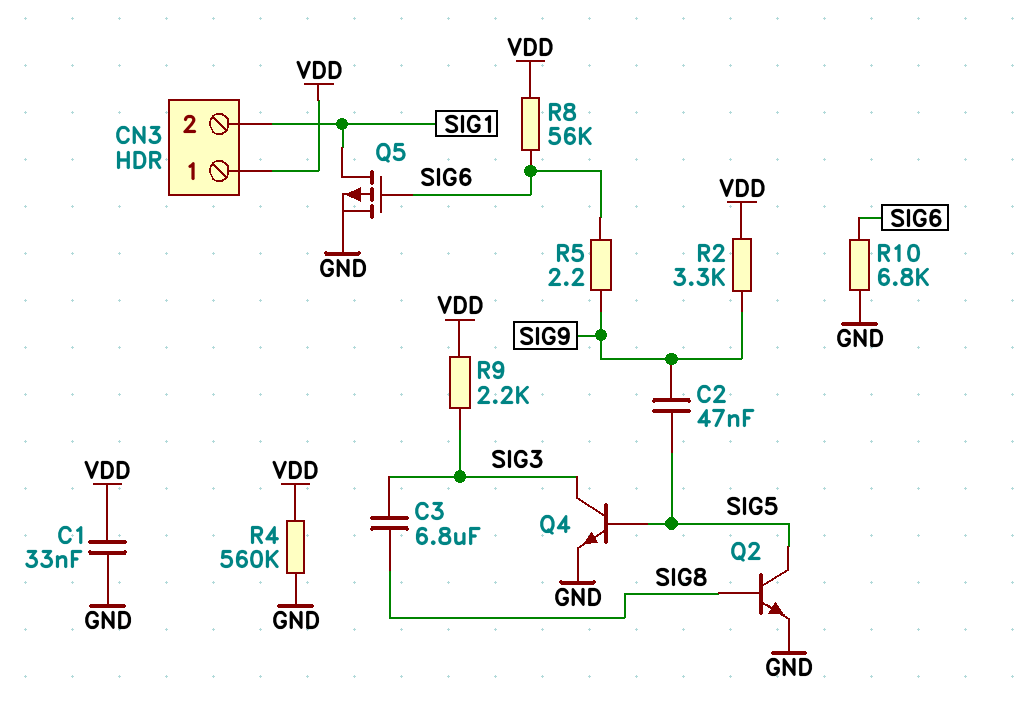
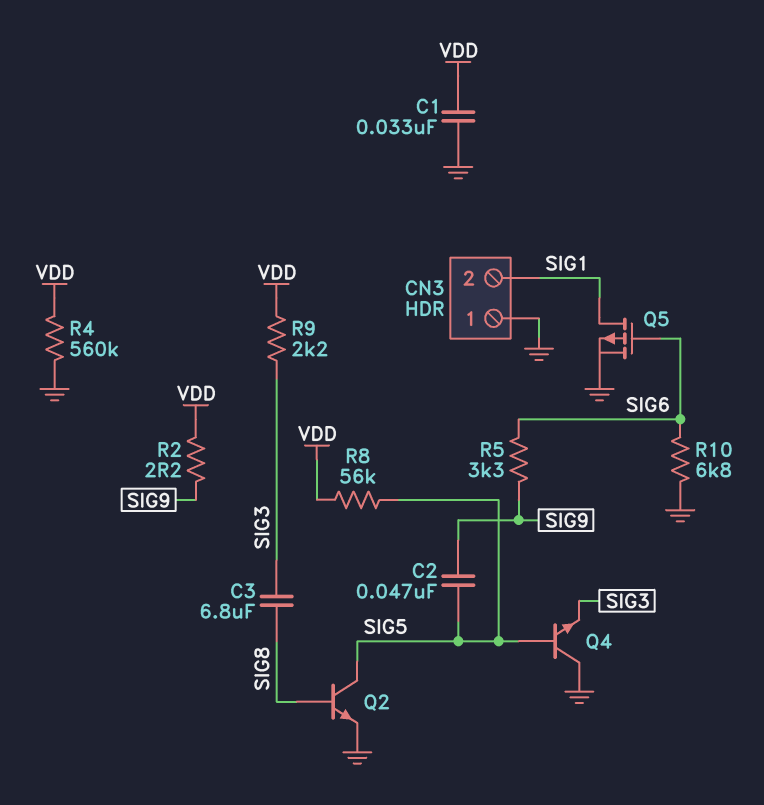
CN3 pin 1: VDD -> GND
Q4: NPN (B SIG5, C SIG3, E GND) -> NPN (B SIG5, C GND, E SIG3)
R2: 3.3k (SIG9, VDD) -> 2.2 (SIG9, VDD)
R5: 2.2 (SIG6, SIG9) -> 3.3k (SIG6, SIG9)
R8: 56k (SIG6, VDD) -> 56k (SIG5, VDD)

